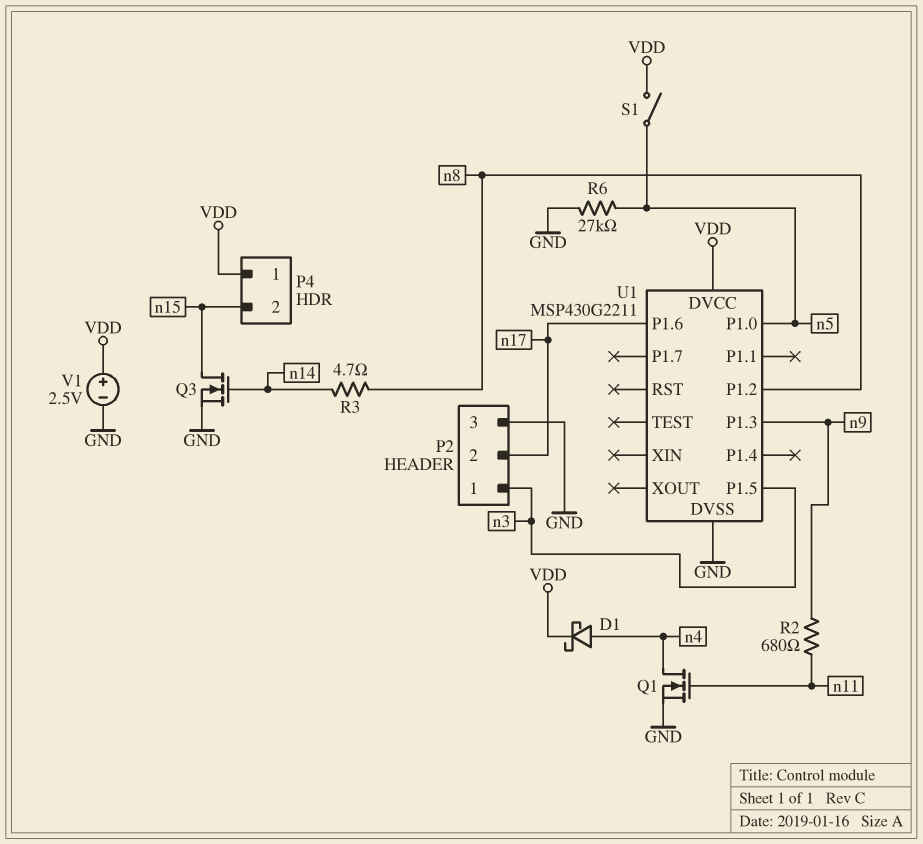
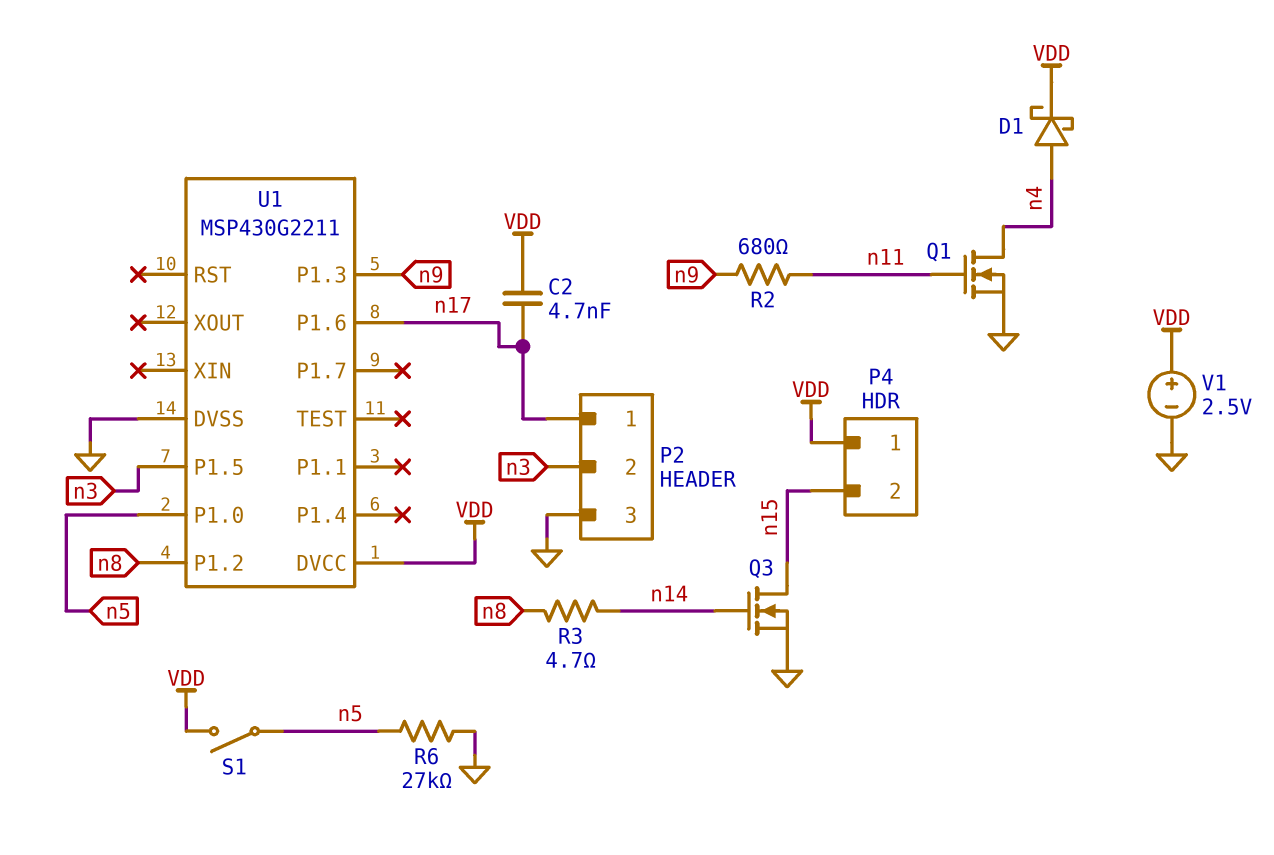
C2: none -> 4.7nF (VDD, n17)
P2 pin 1: n3 -> n17
P2 pin 2: n17 -> n3

